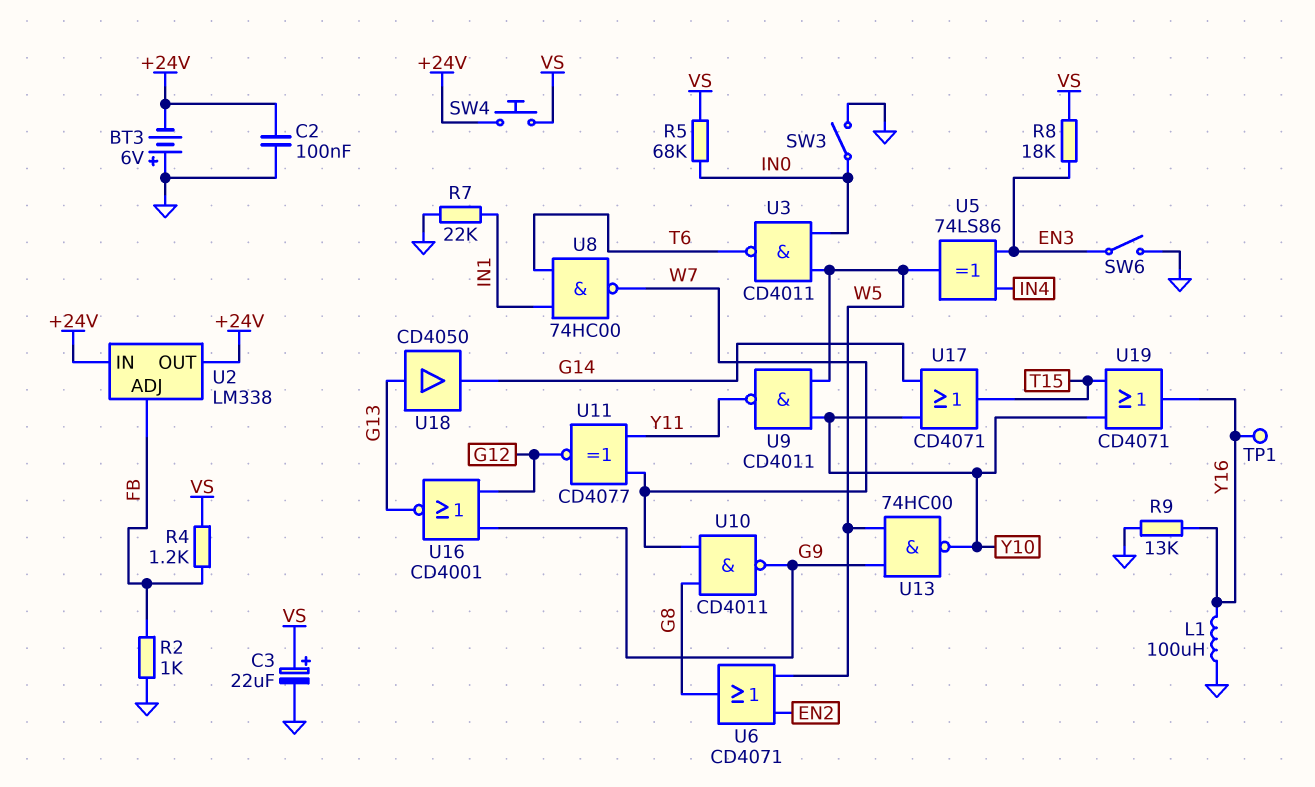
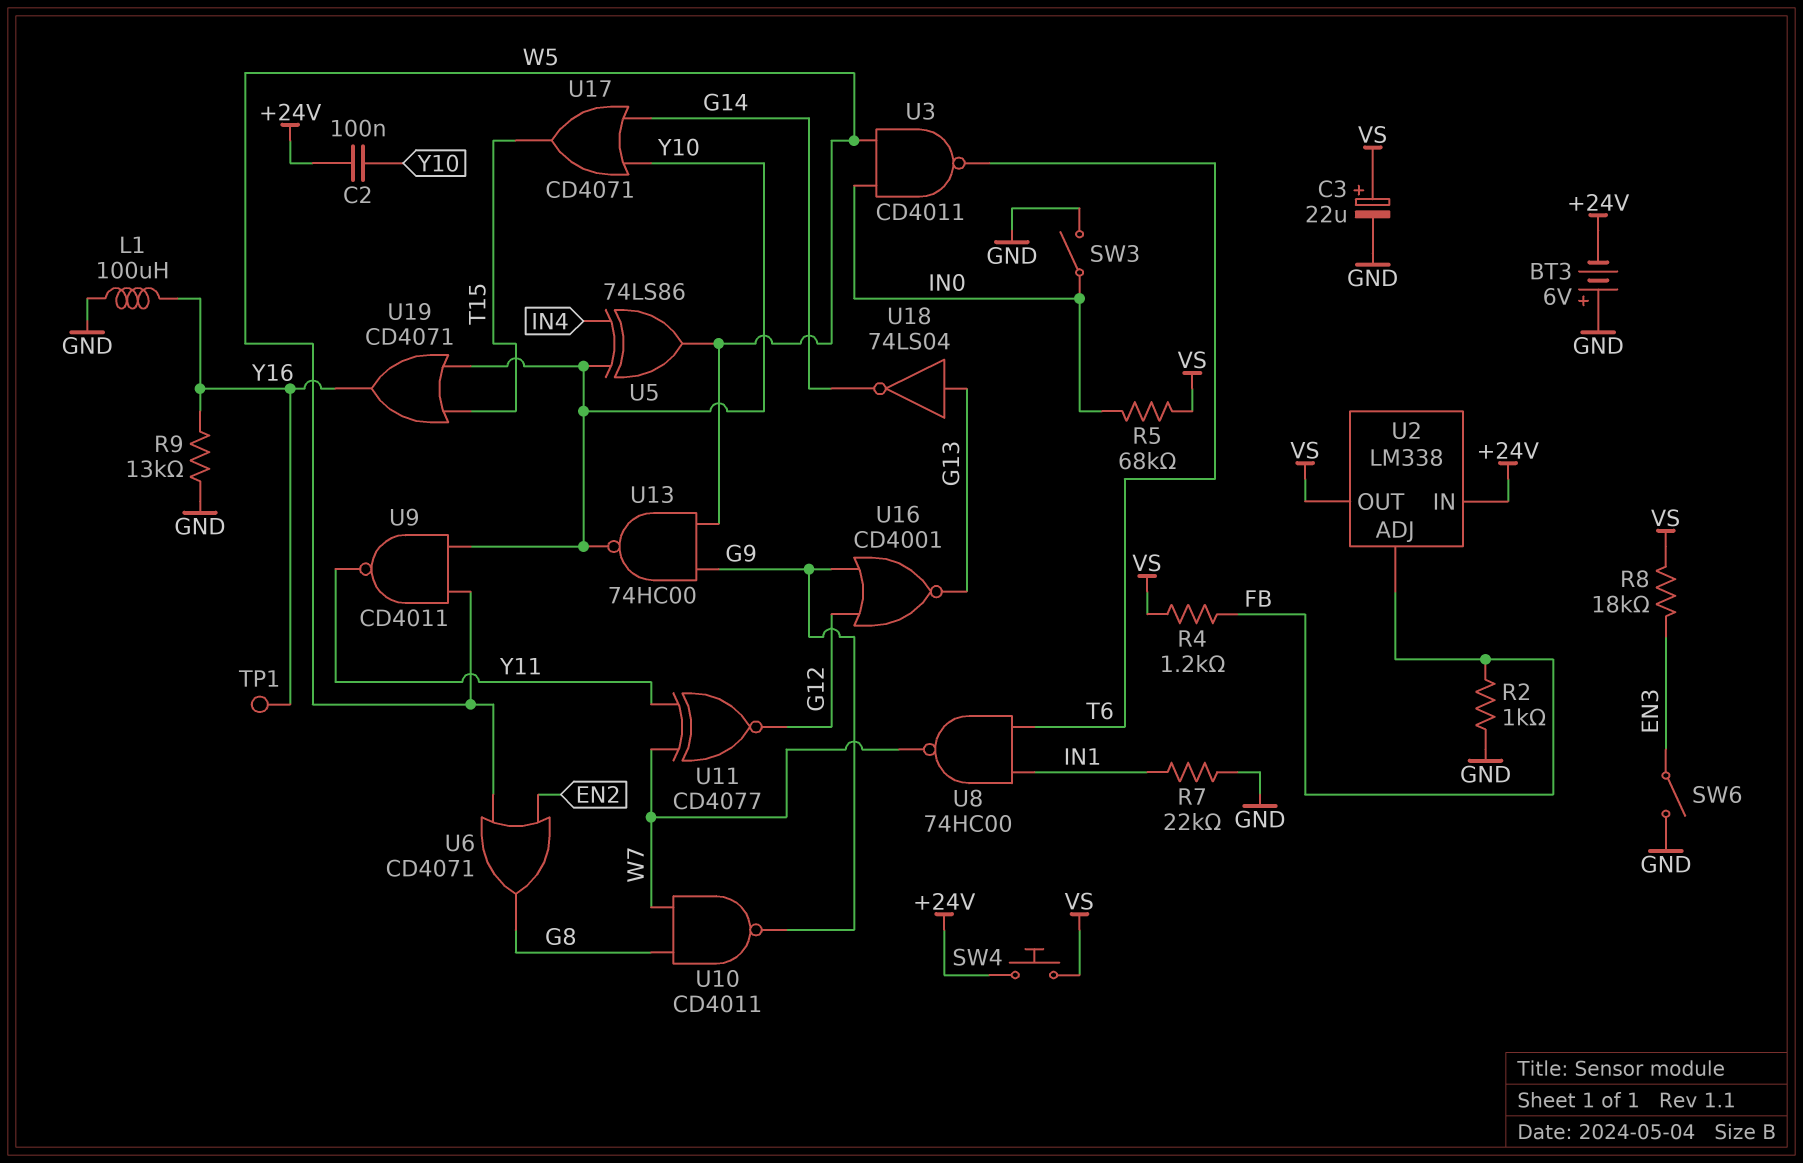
C2: 100nF (+24V, GND) -> 100nF (+24V, Y10)
U2 pin OUT: +24V -> VS
U5: XOR 74LS86 (in EN3, in IN4, out W5) -> XOR 74LS86 (in IN4, in Y10, out W5)
U18: buffer CD4050 (in G13, out G14) -> NOT 74LS04 (in G13, out G14)

